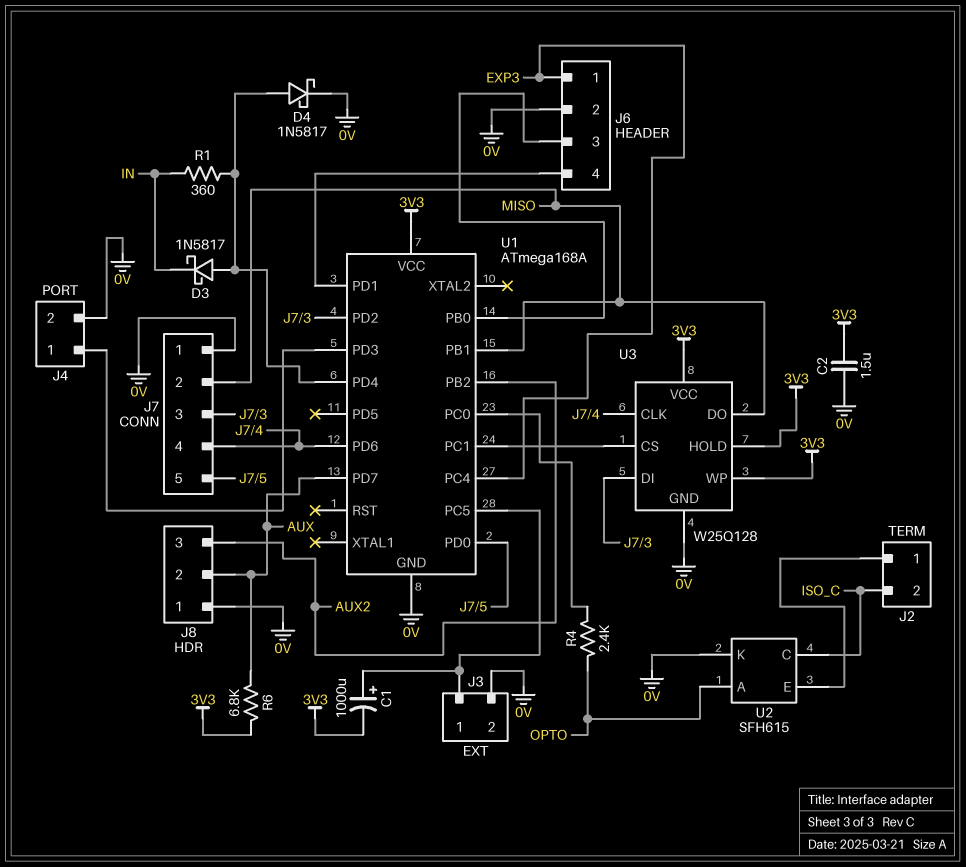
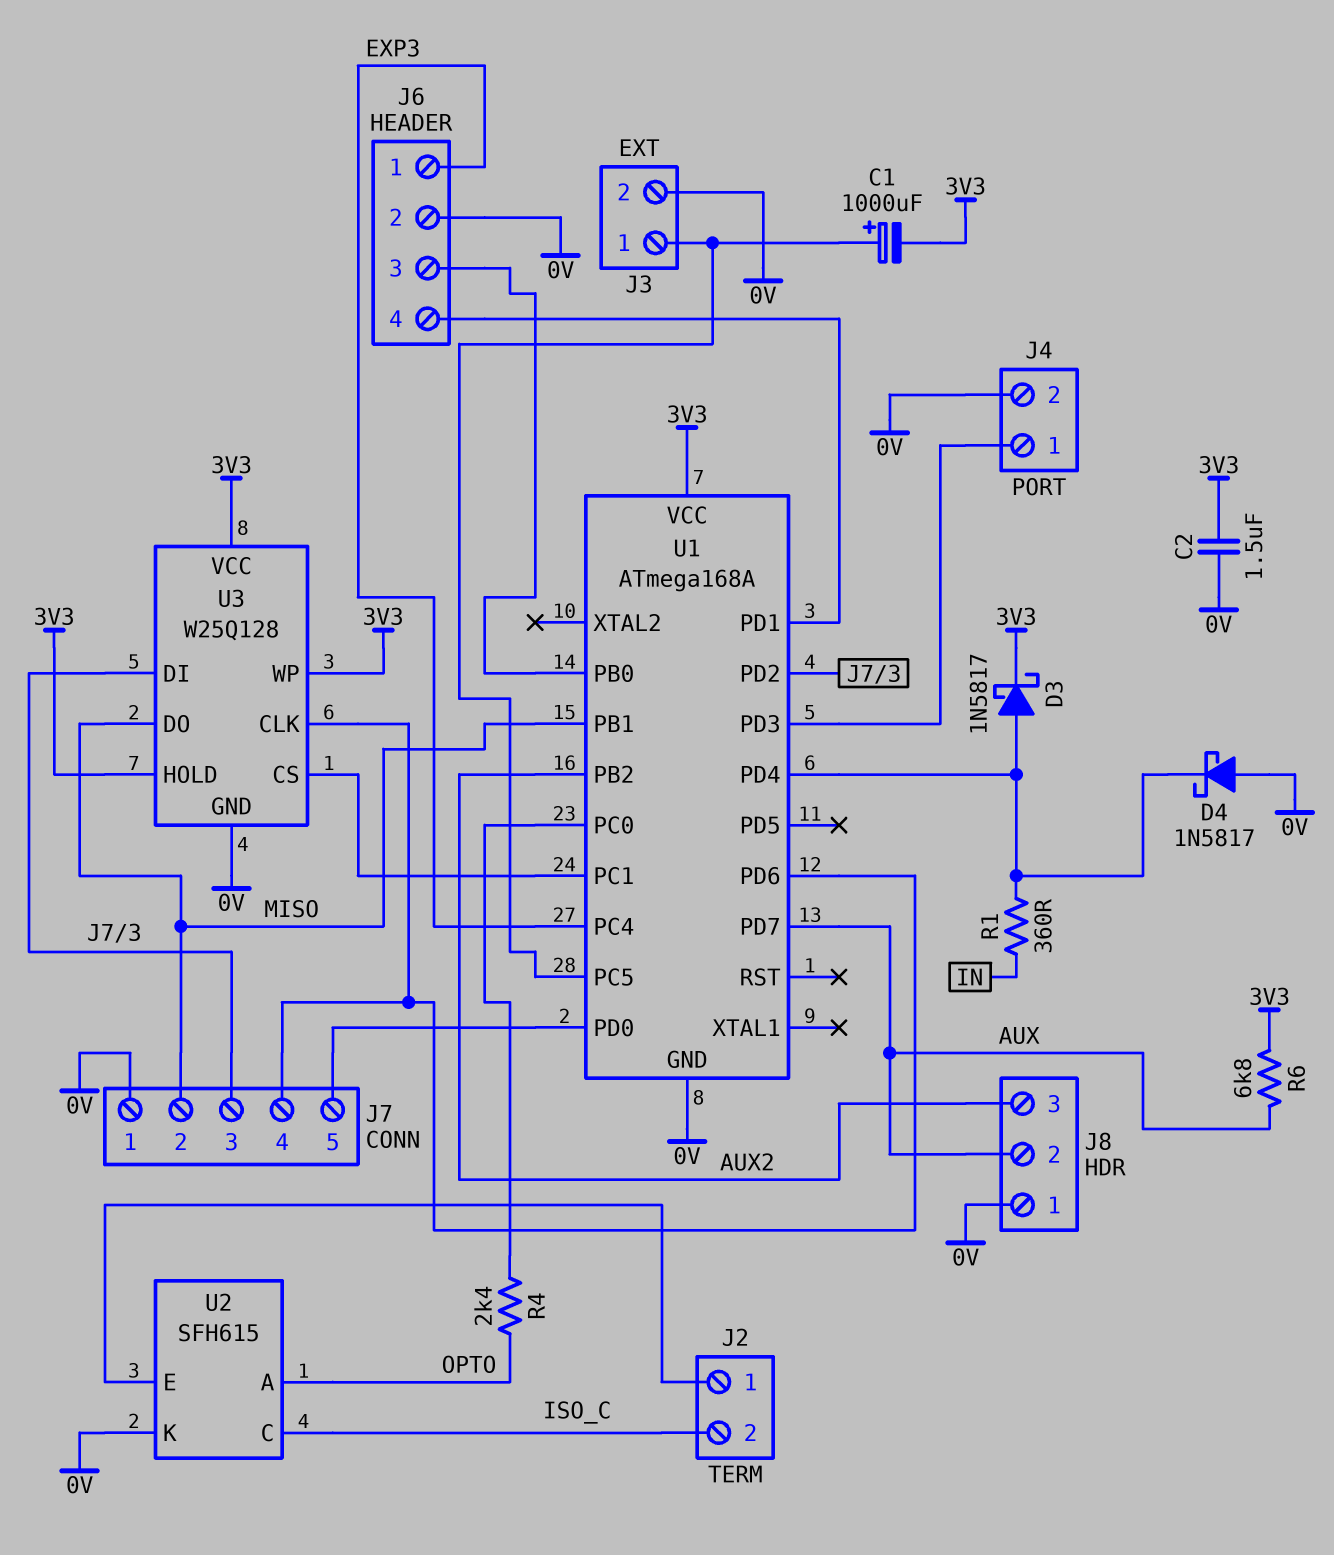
D3: schottky 1N5817 (A U1/PD4, K IN) -> schottky 1N5817 (A U1/PD4, K 3V3)
D4: schottky 1N5817 (A U1/PD4, K 0V) -> schottky 1N5817 (A 0V, K U1/PD4)

